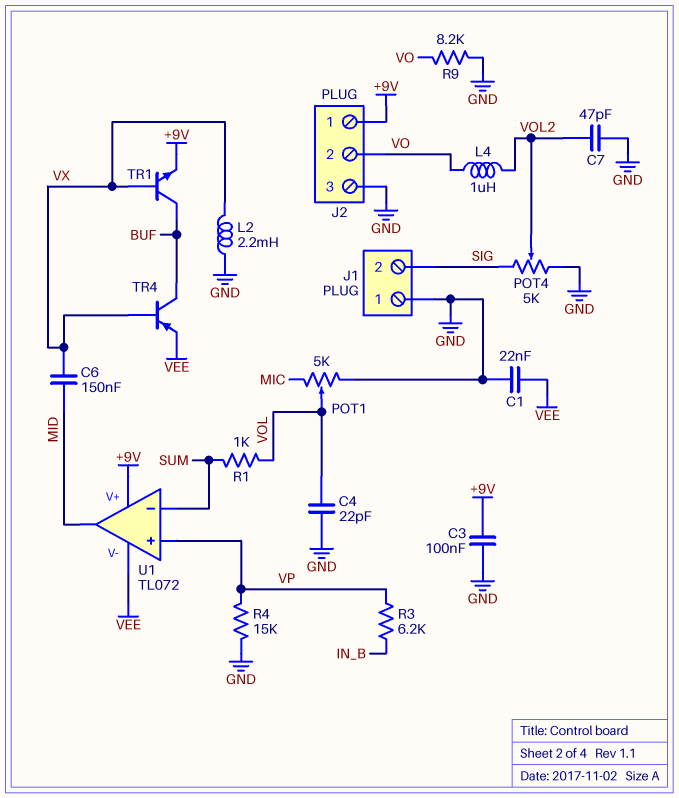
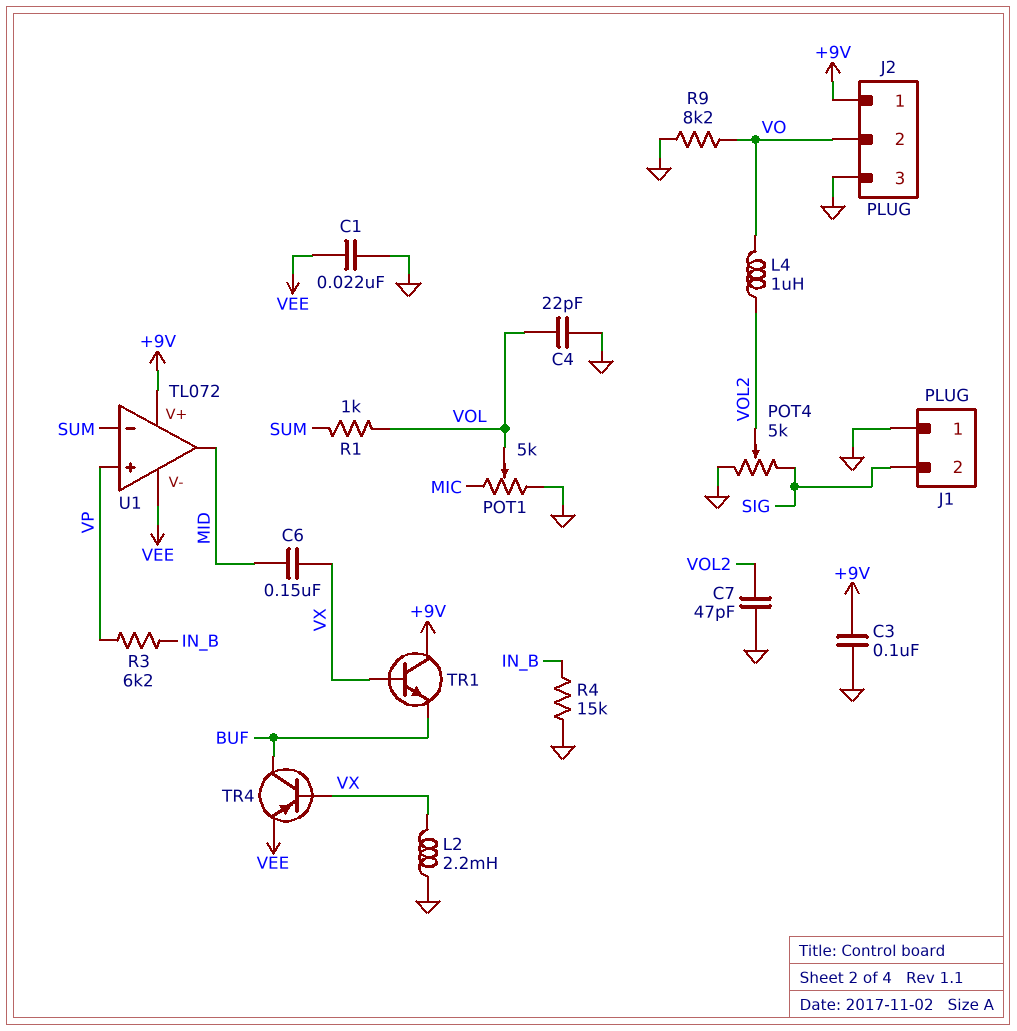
R4: 15k (GND, VP) -> 15k (GND, IN_B)
TR1: NPN (B VX, C BUF, E +9V) -> NPN (B VX, C +9V, E BUF)

